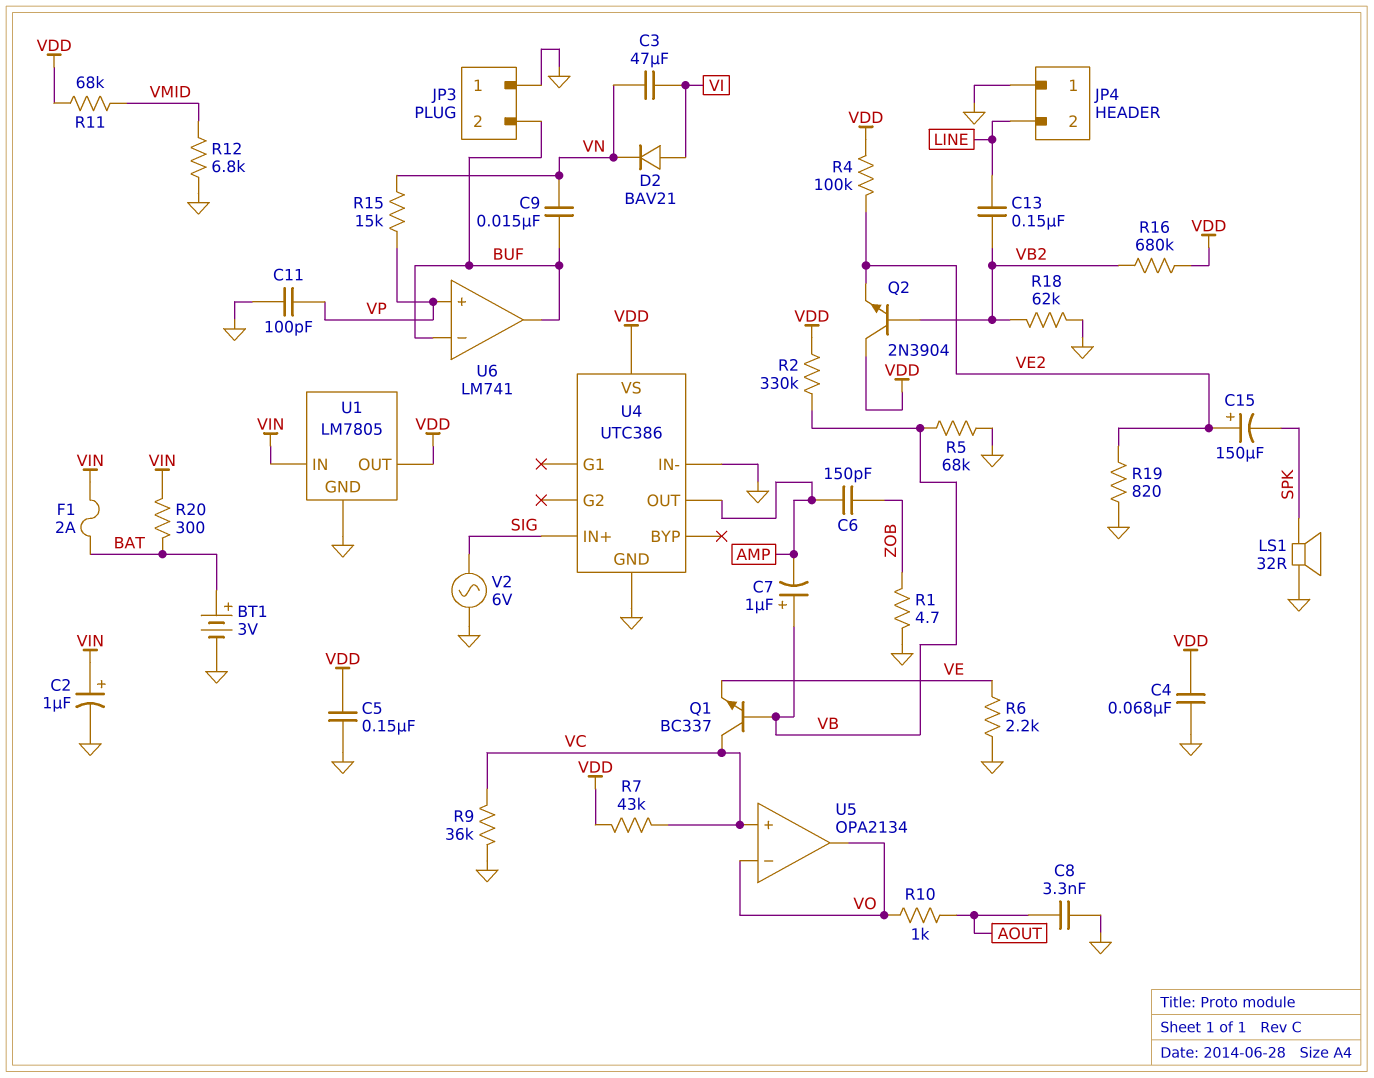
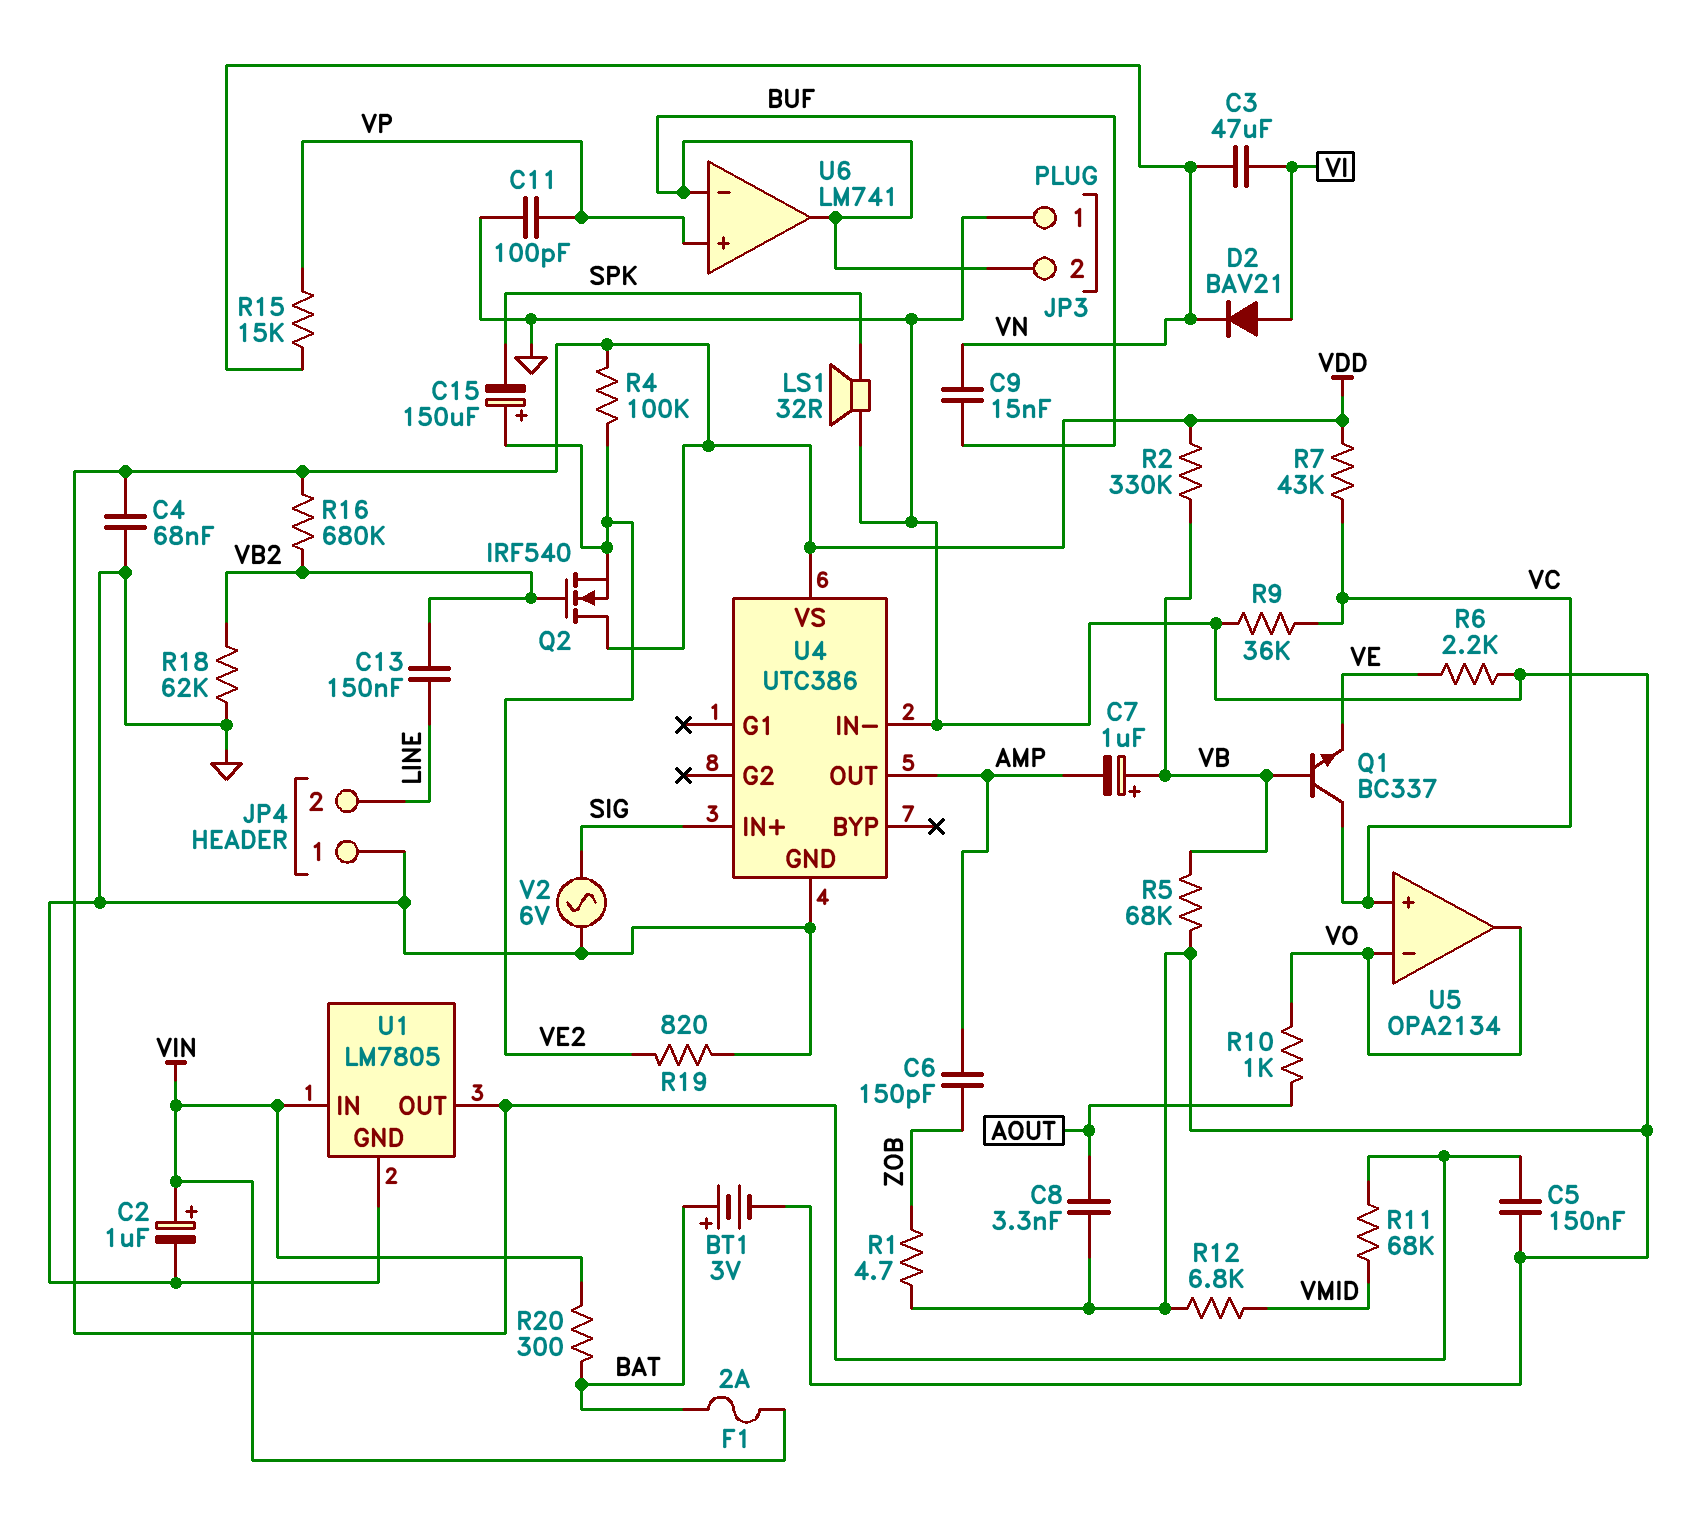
Q2: NPN 2N3904 (B VB2, C VDD, E VE2) -> NMOS IRF540 (G VB2, D VDD, S VE2)

